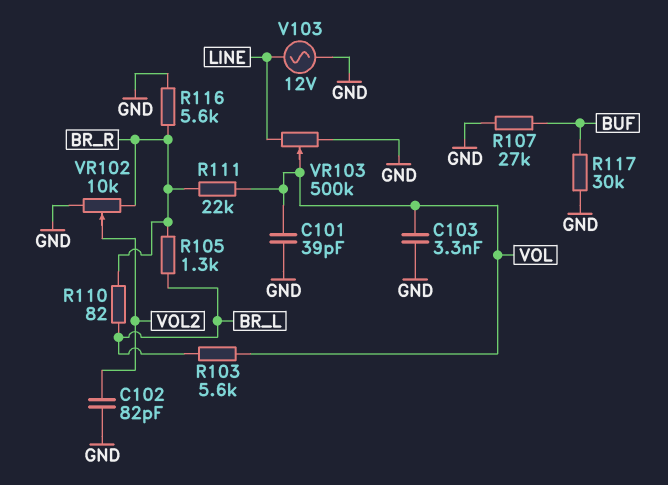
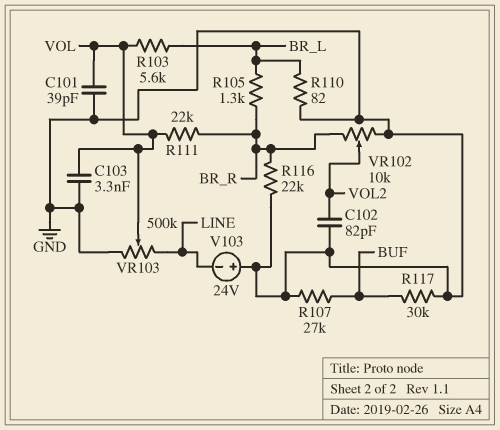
R110: 82 (BR_L, BR_R) -> 82 (BR_L, GND)
R116: 5.6k (BR_R, GND) -> 22k (BR_R, GND)
V103: AC 12V (GND, LINE) -> 24V (plus GND, minus LINE)

